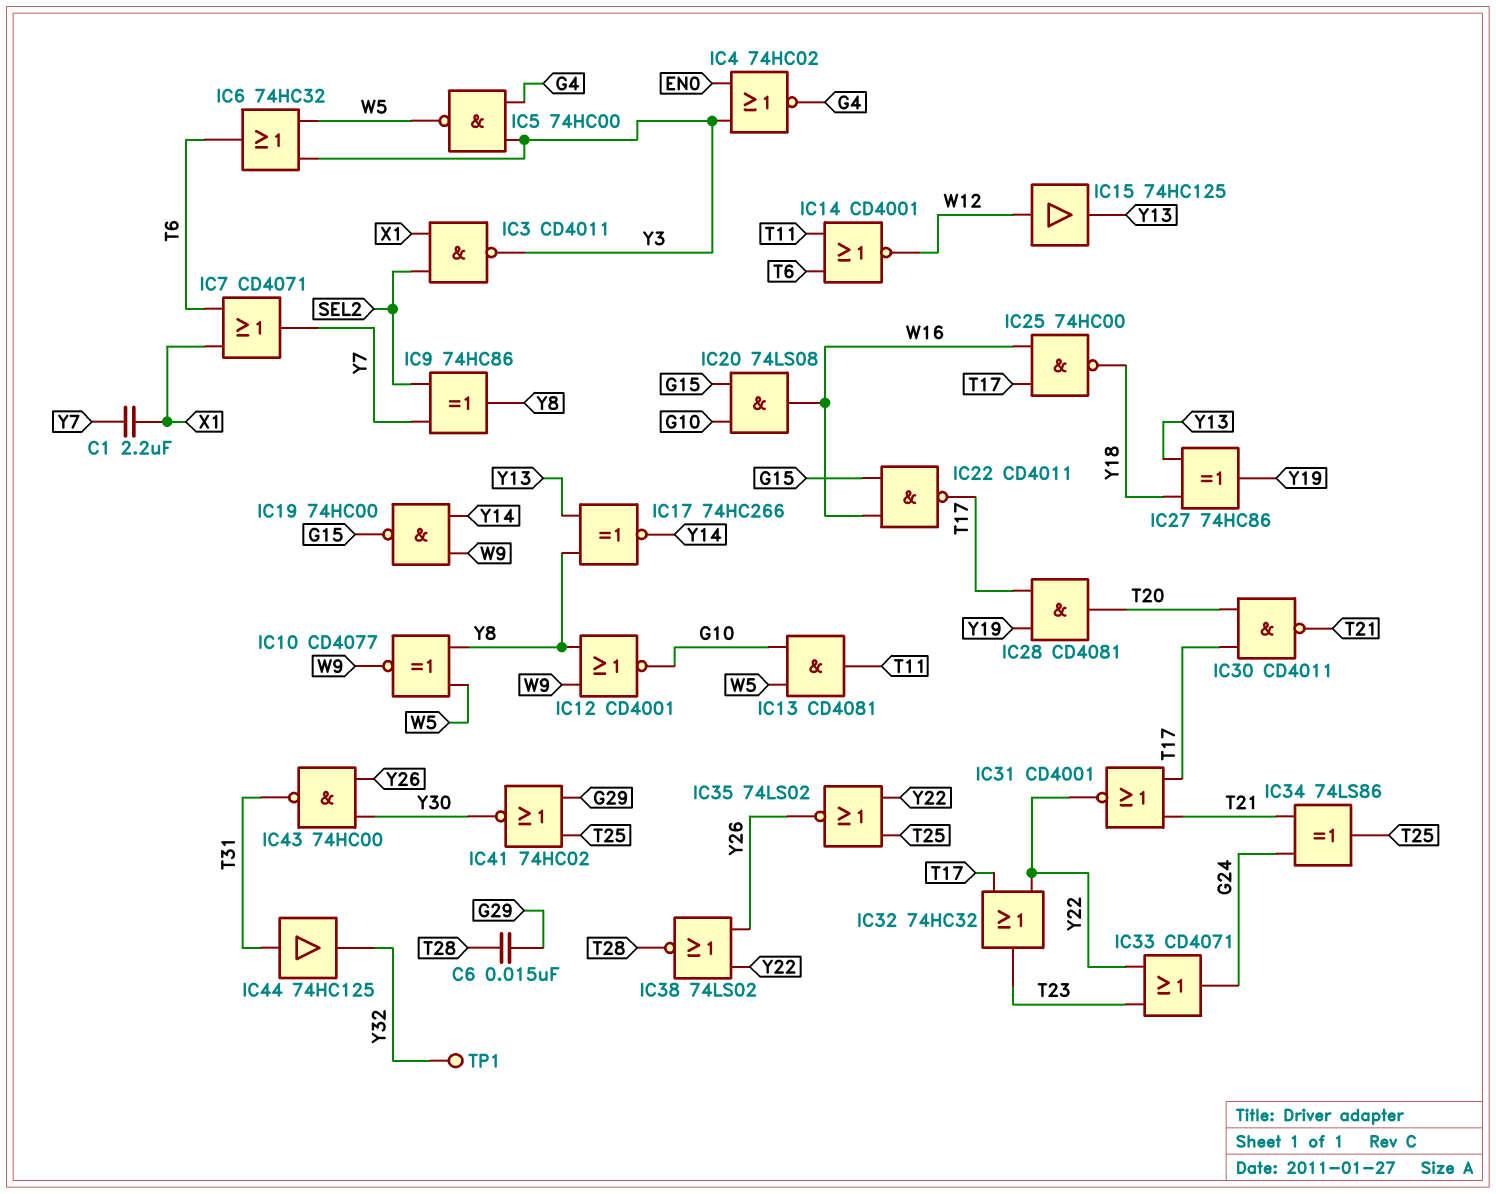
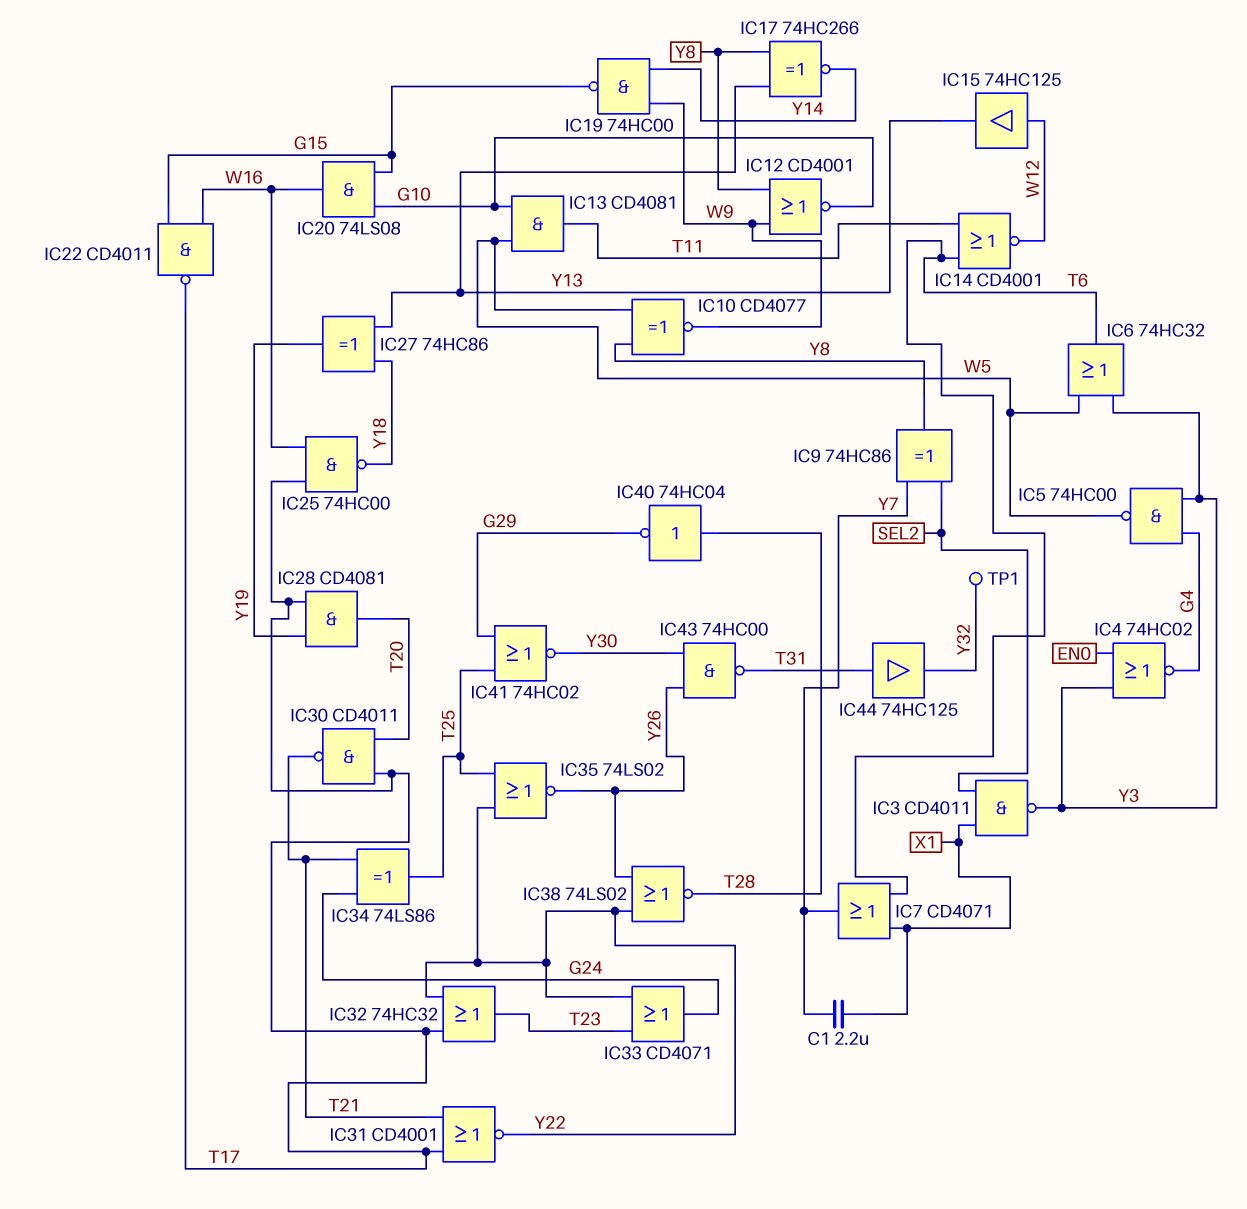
C6: 15nF (G29, T28) -> none
IC40: none -> NOT 74HC04 (in T28, out G29)

